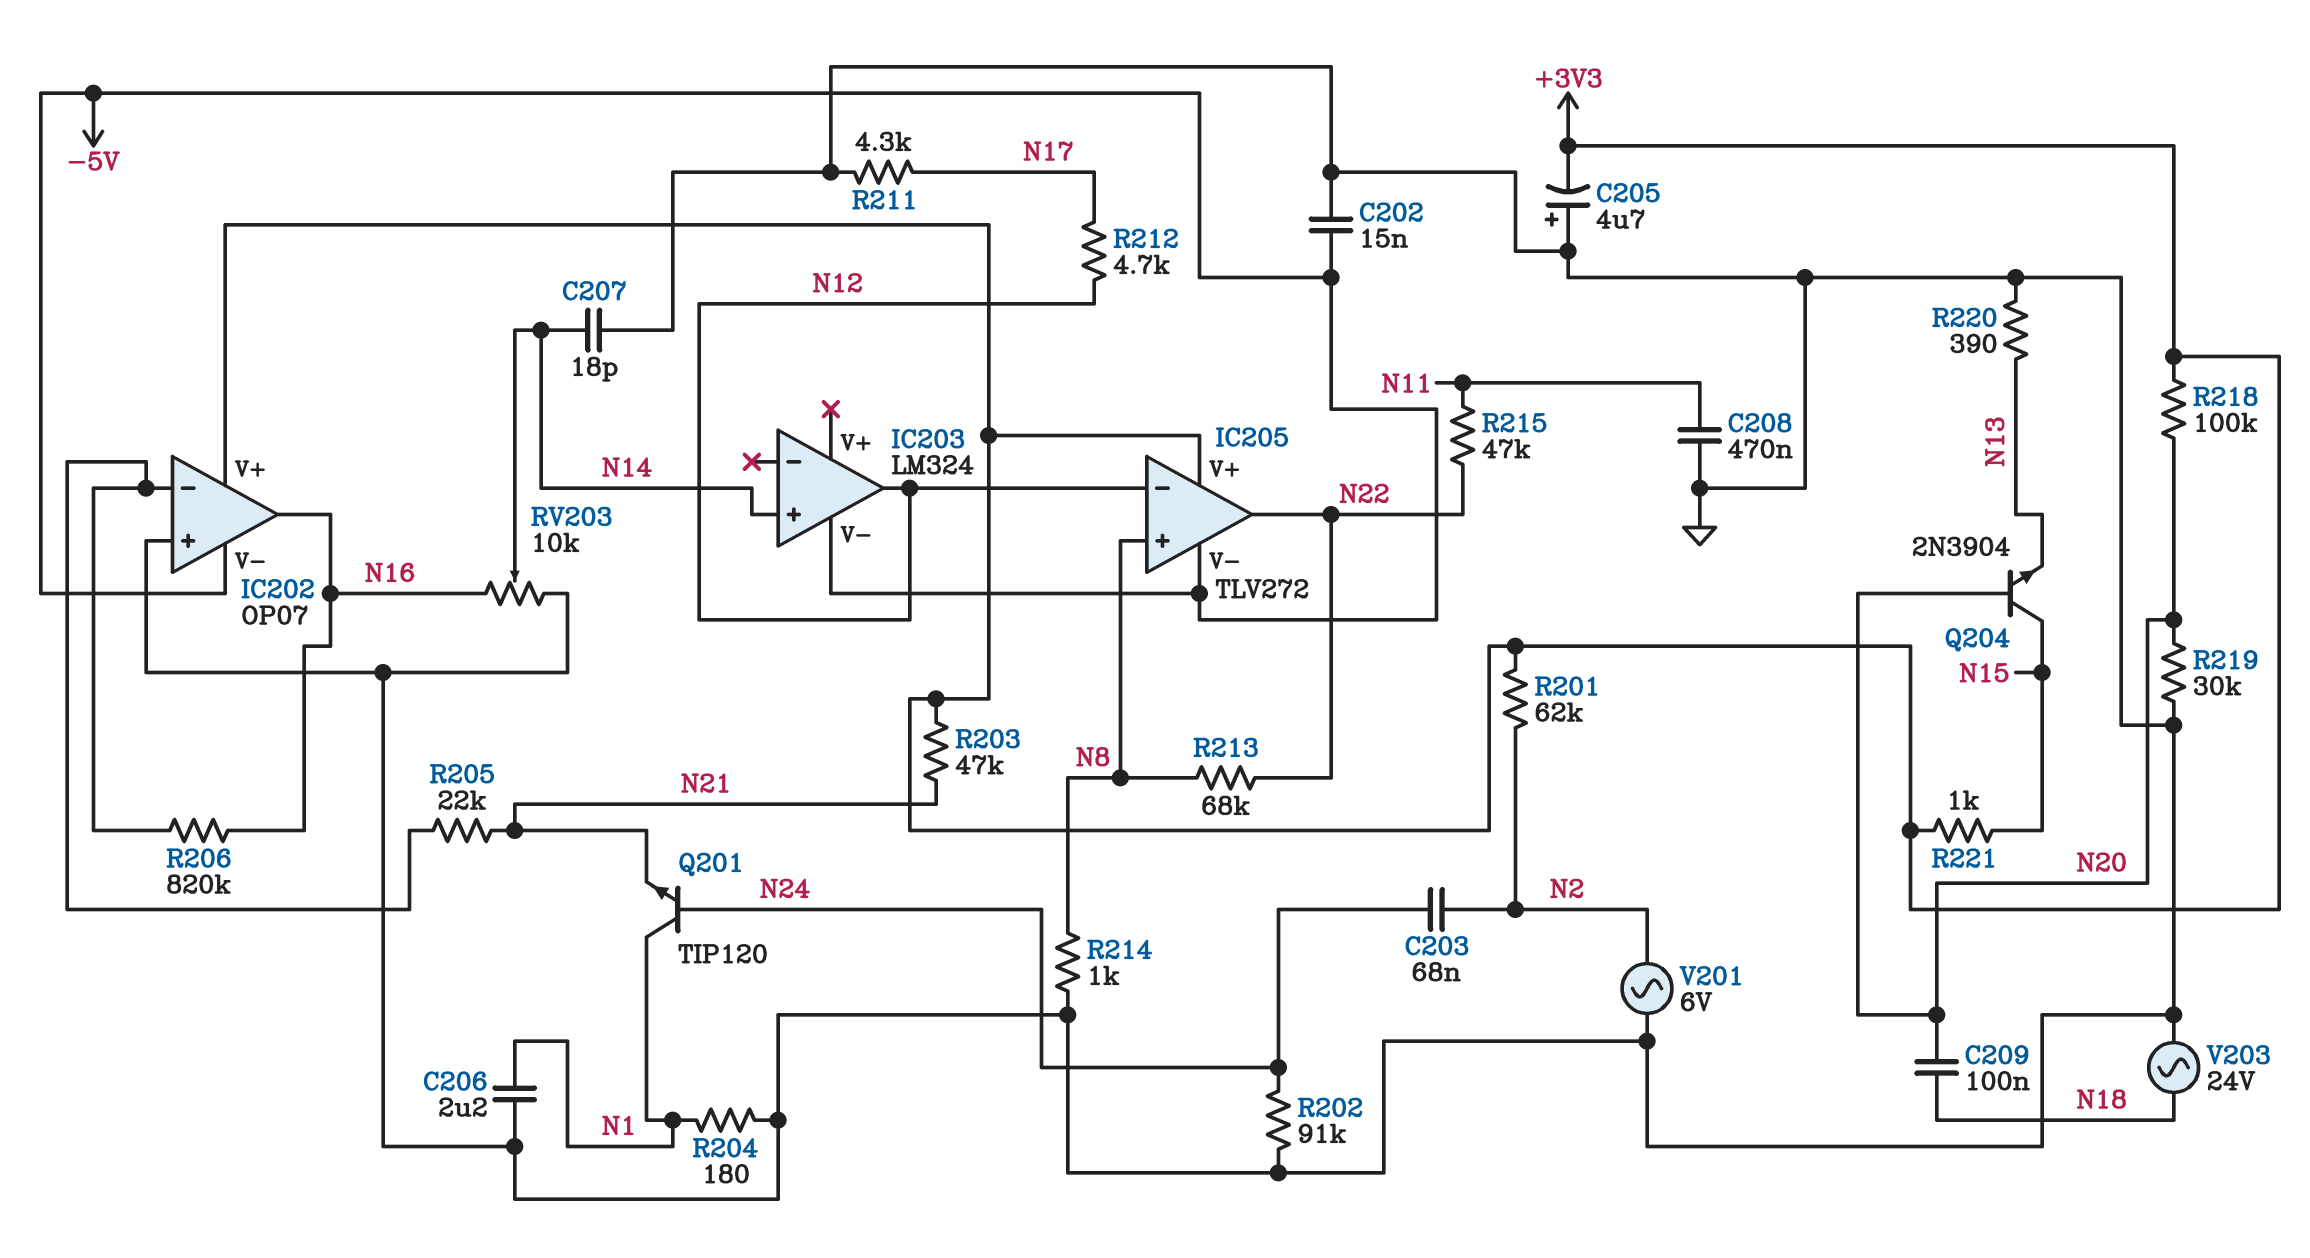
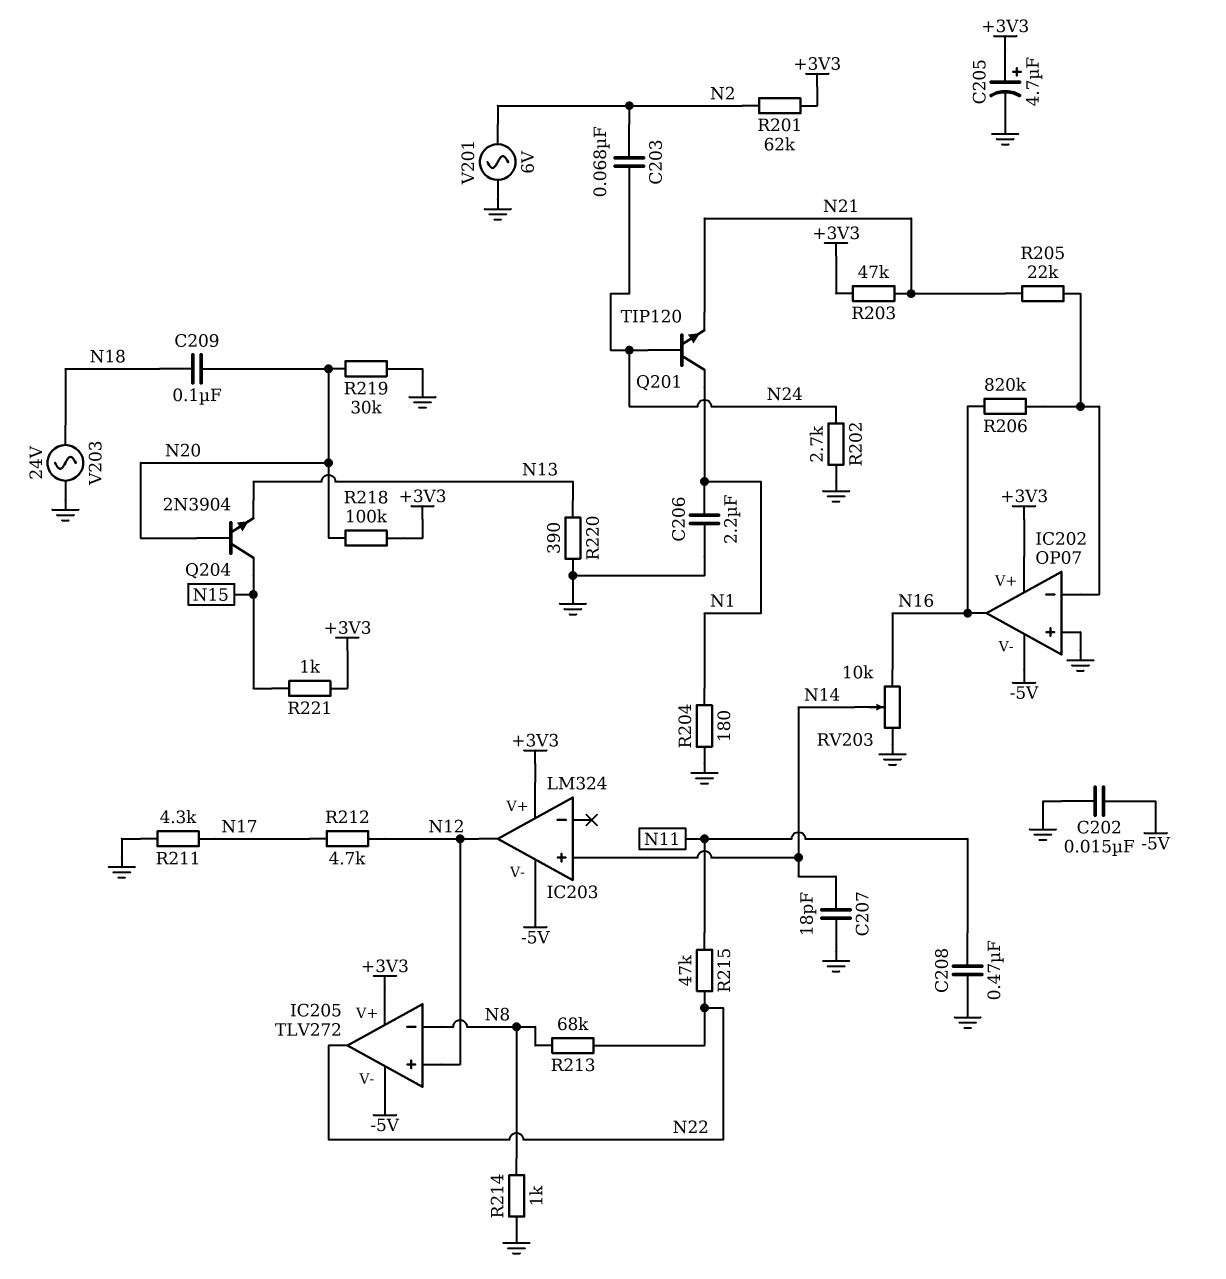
C205: 4.7uF (plus GND, minus +3V3) -> 4.7uF (plus +3V3, minus GND)
IC203 pin V+: none -> +3V3
IC205 pin in+: N8 -> N12
IC205 pin in-: N12 -> N8
R202: 91k (GND, N24) -> 2.7k (GND, N24)

